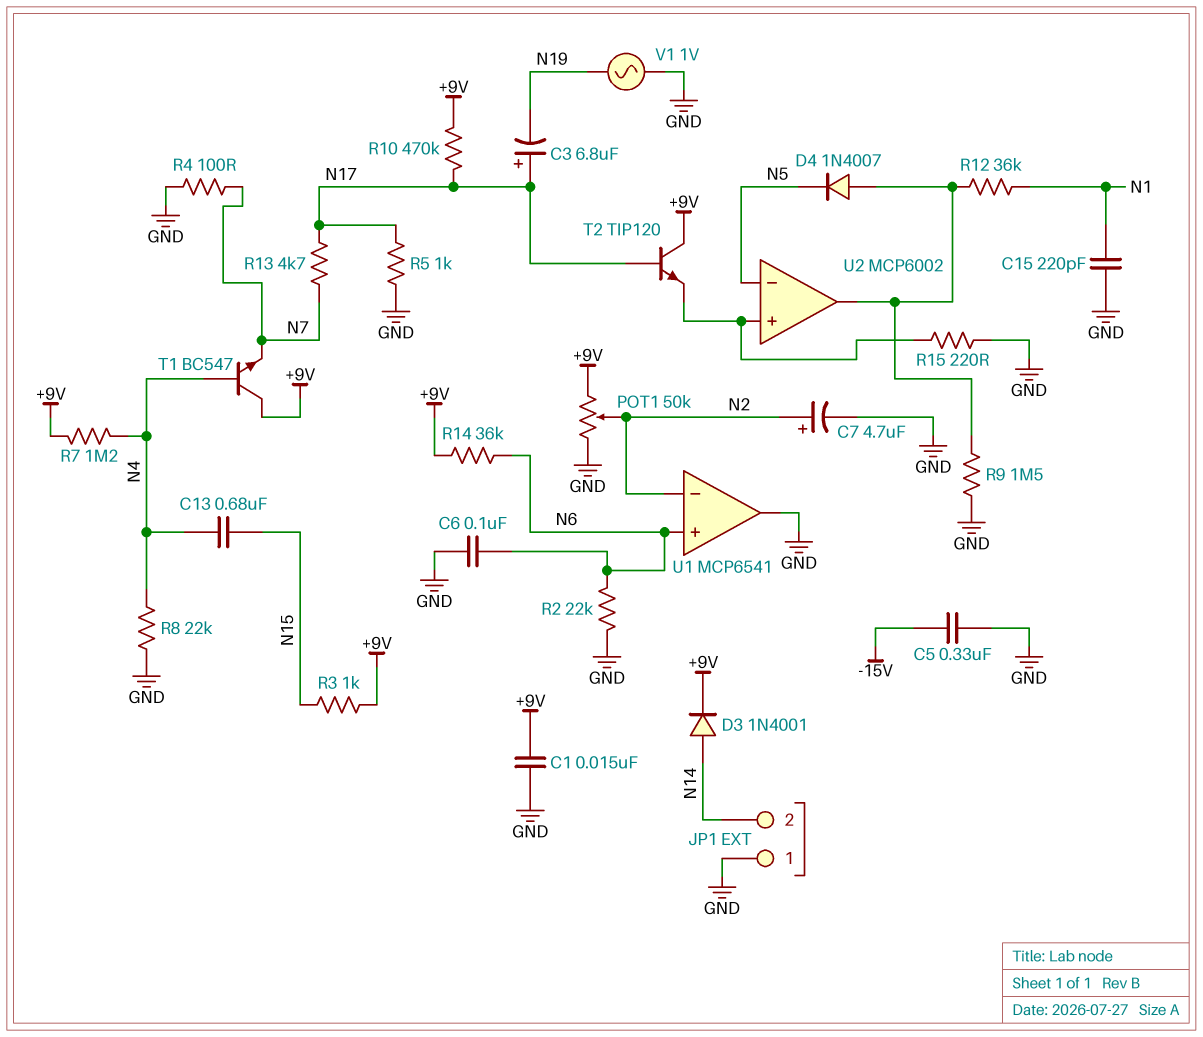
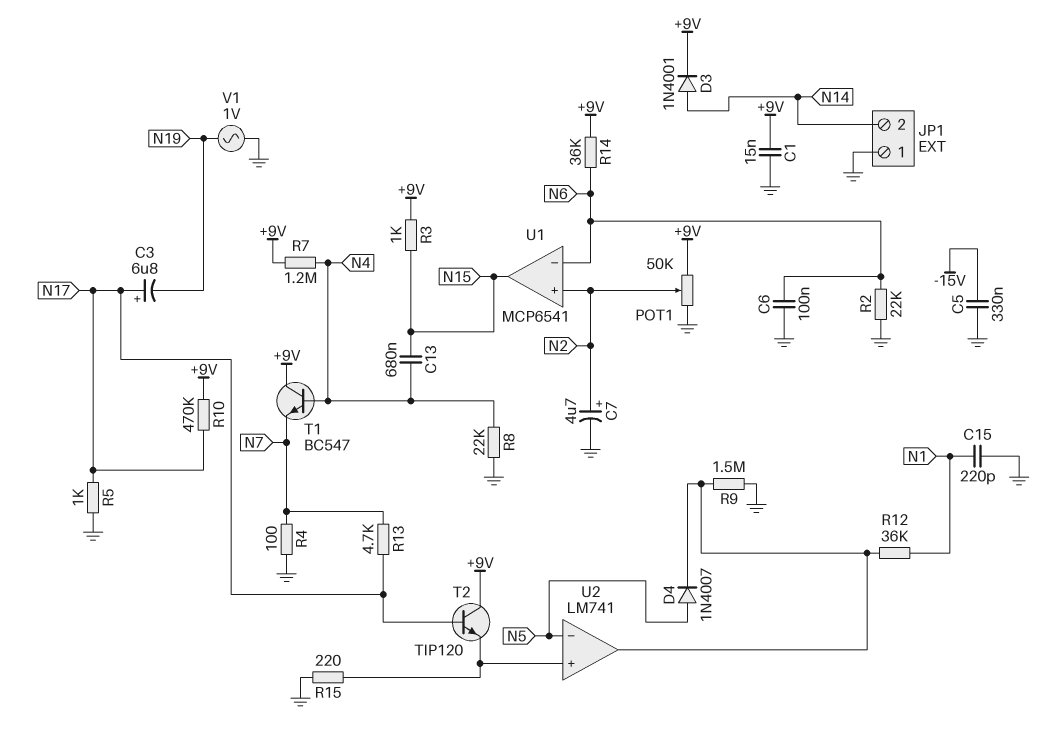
D4: diode 1N4007 (A U2/out, K N5) -> diode 1N4007 (A N5, K U2/out)
U1 pin in+: N6 -> N2
U1 pin in-: N2 -> N6
U1 pin out: GND -> N15
U2: MCP6002 -> LM741

